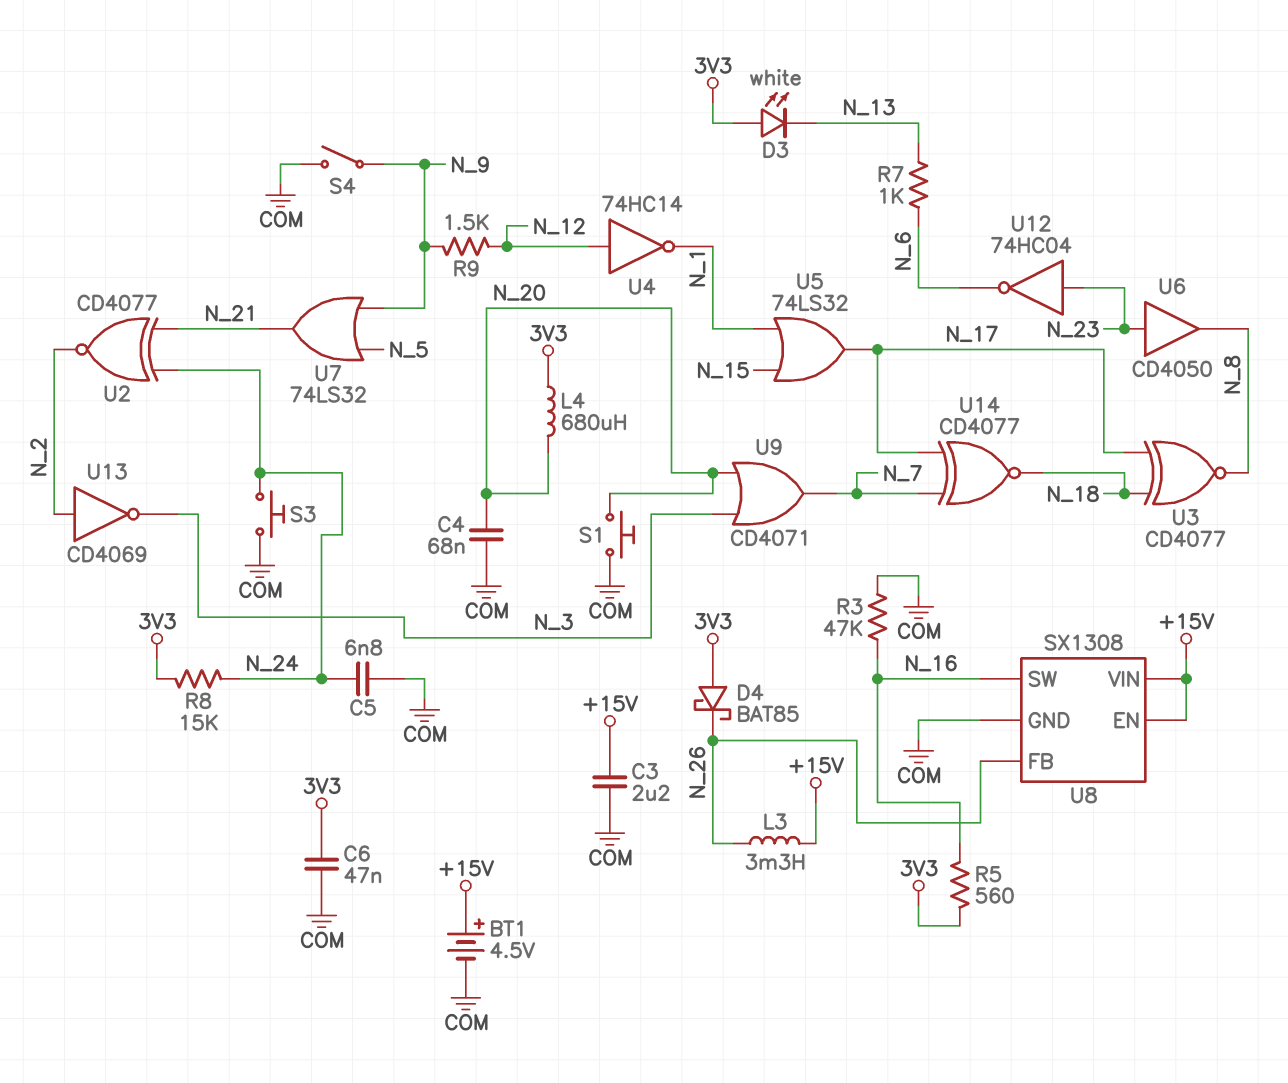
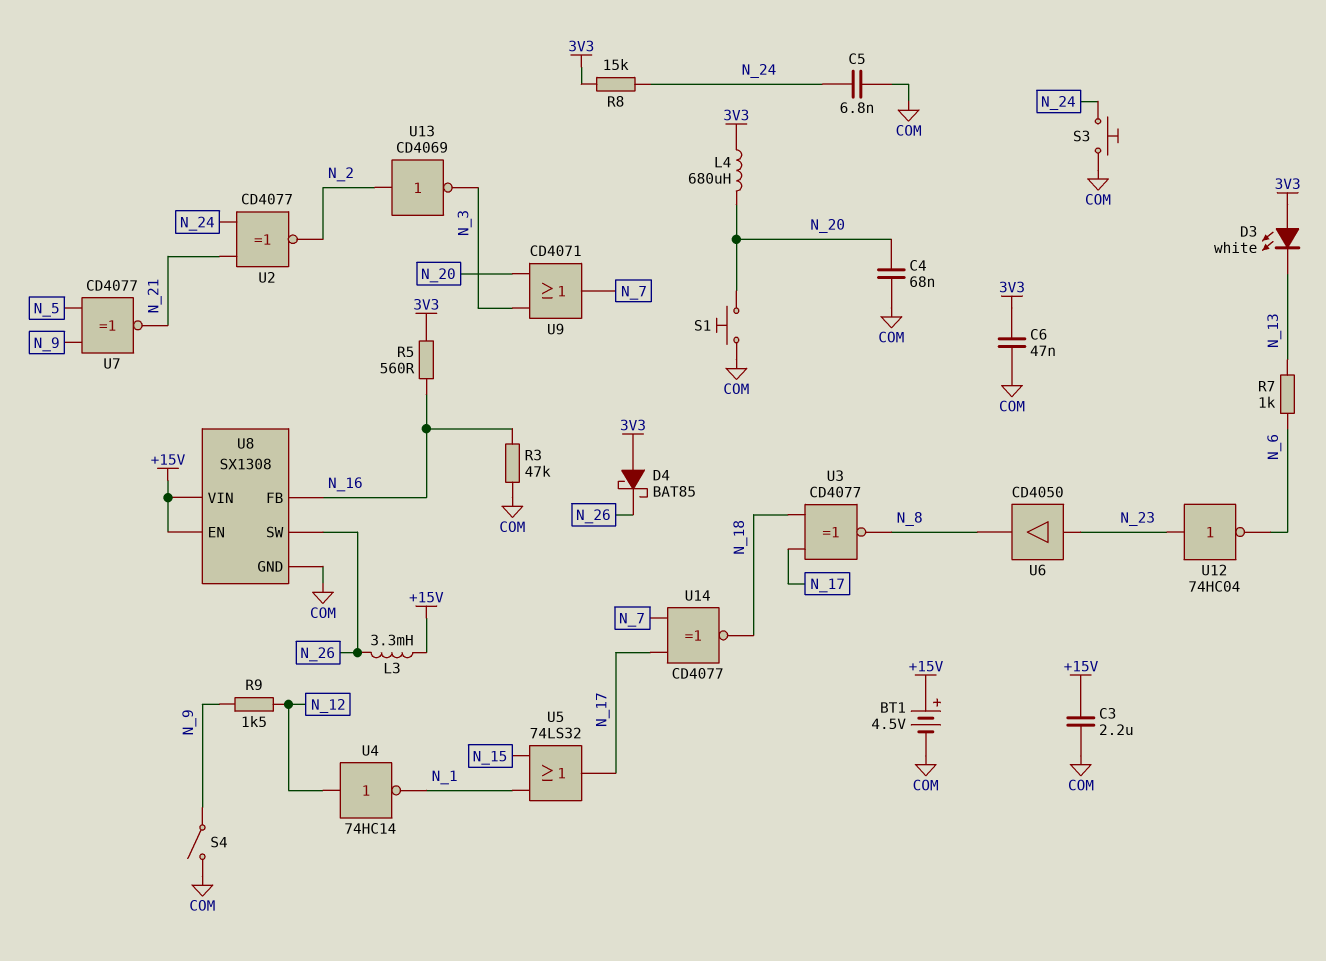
U7: OR 74LS32 (in N_5, in N_9, out N_21) -> XNOR CD4077 (in N_5, in N_9, out N_21)
U8 pin FB: N_26 -> N_16
U8 pin SW: N_16 -> N_26

